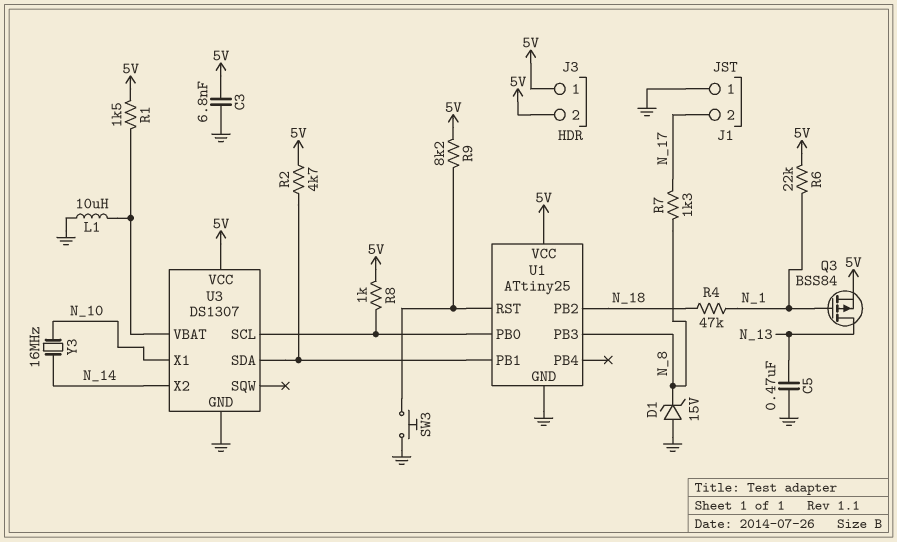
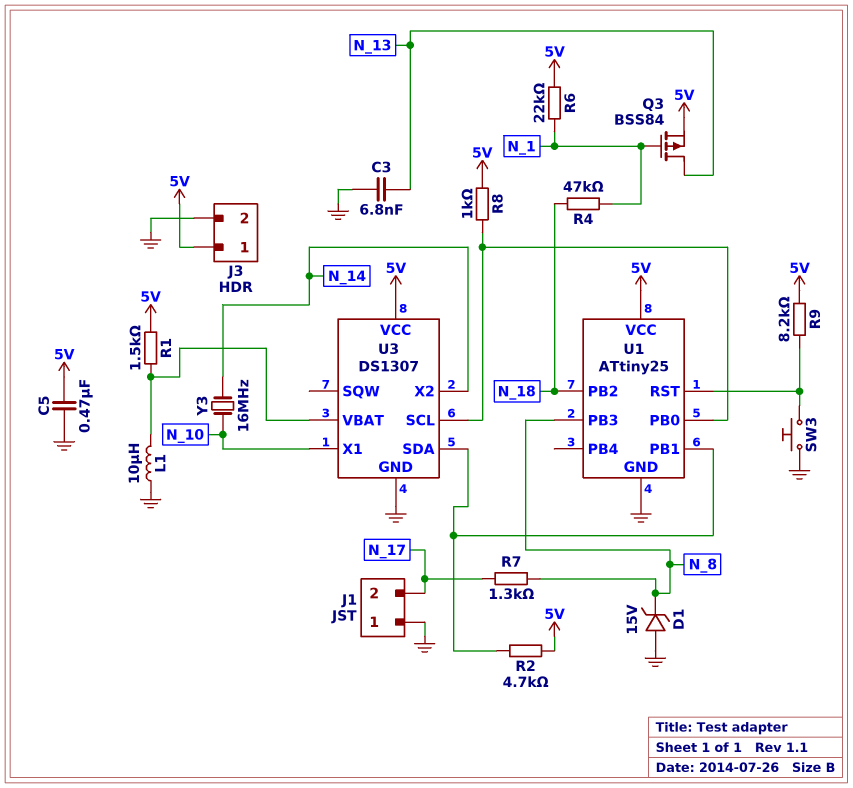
C3: 6.8nF (5V, GND) -> 6.8nF (GND, N_13)
C5: 470nF (GND, N_13) -> 470nF (5V, GND)
J3 pin 2: 5V -> GND

